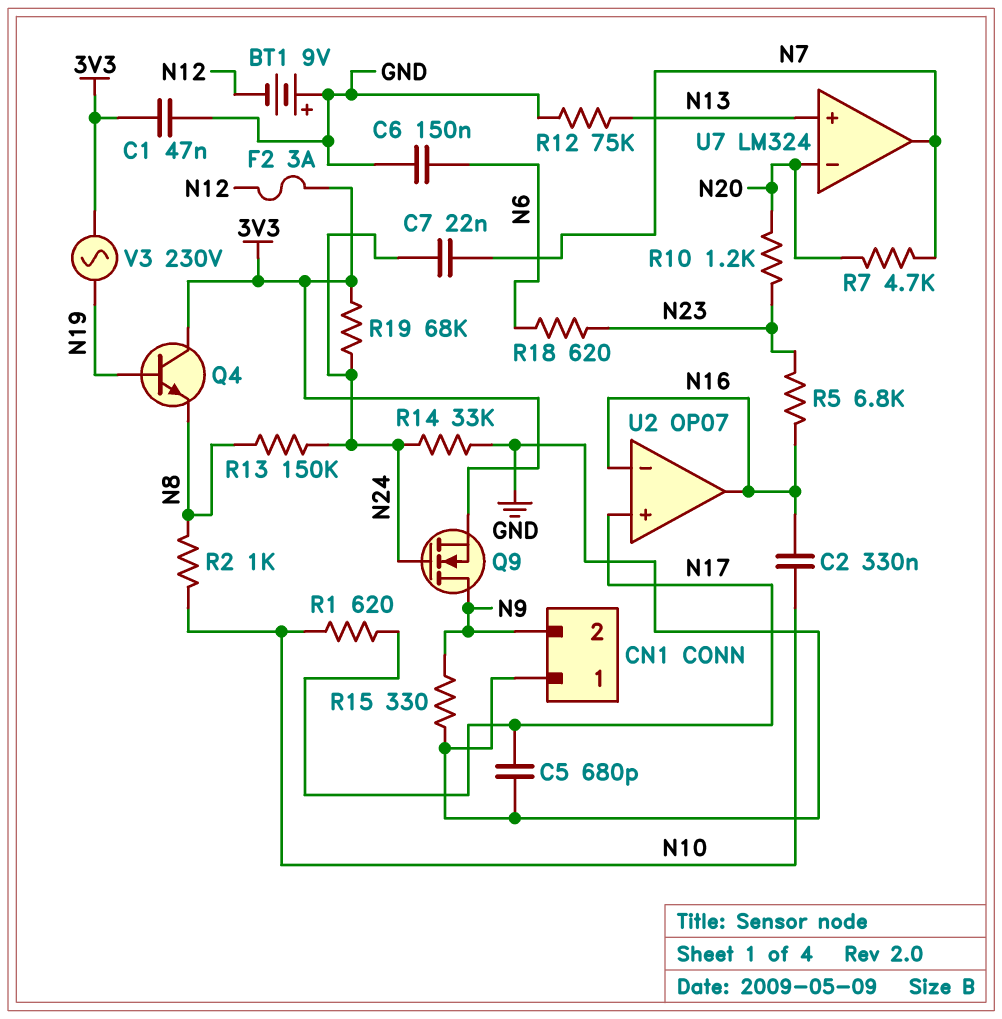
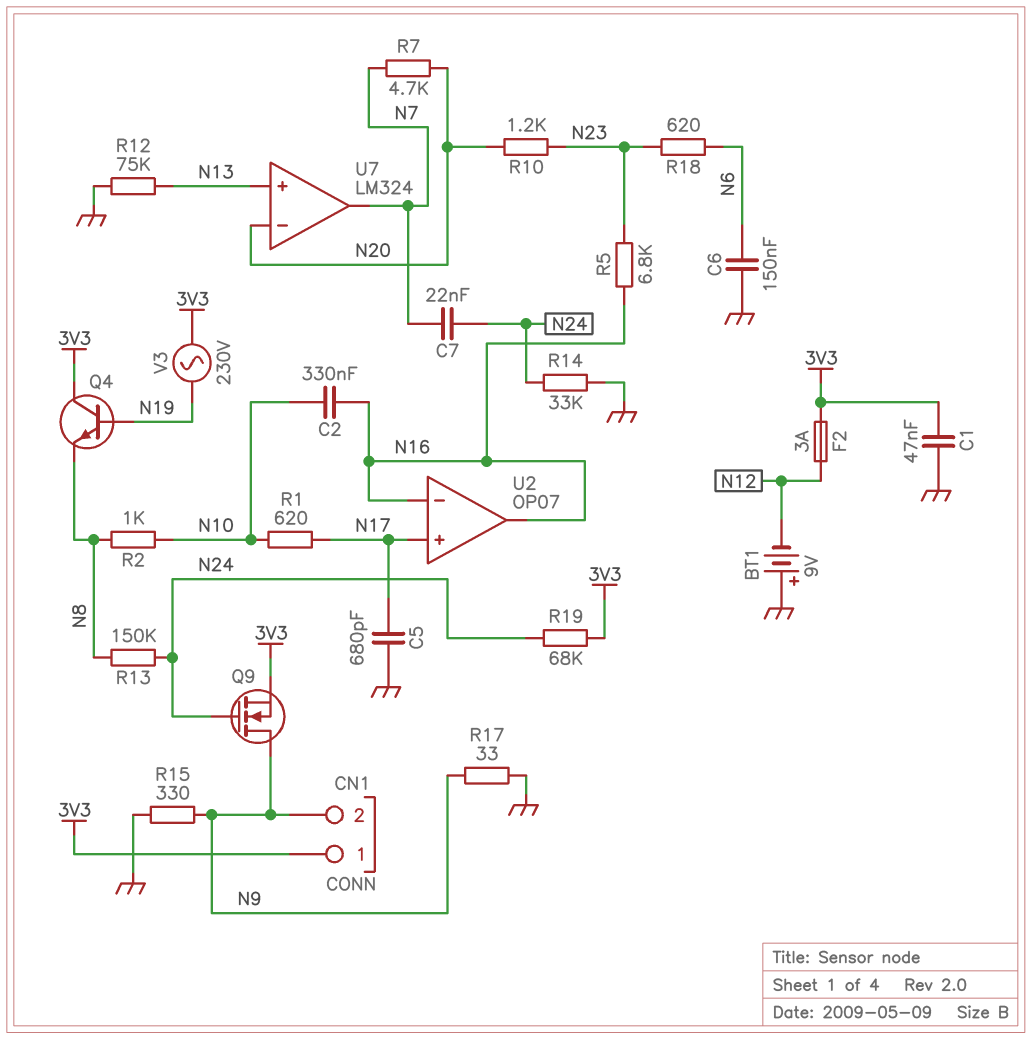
CN1 pin 1: GND -> 3V3
R17: none -> 33 (GND, N9)

